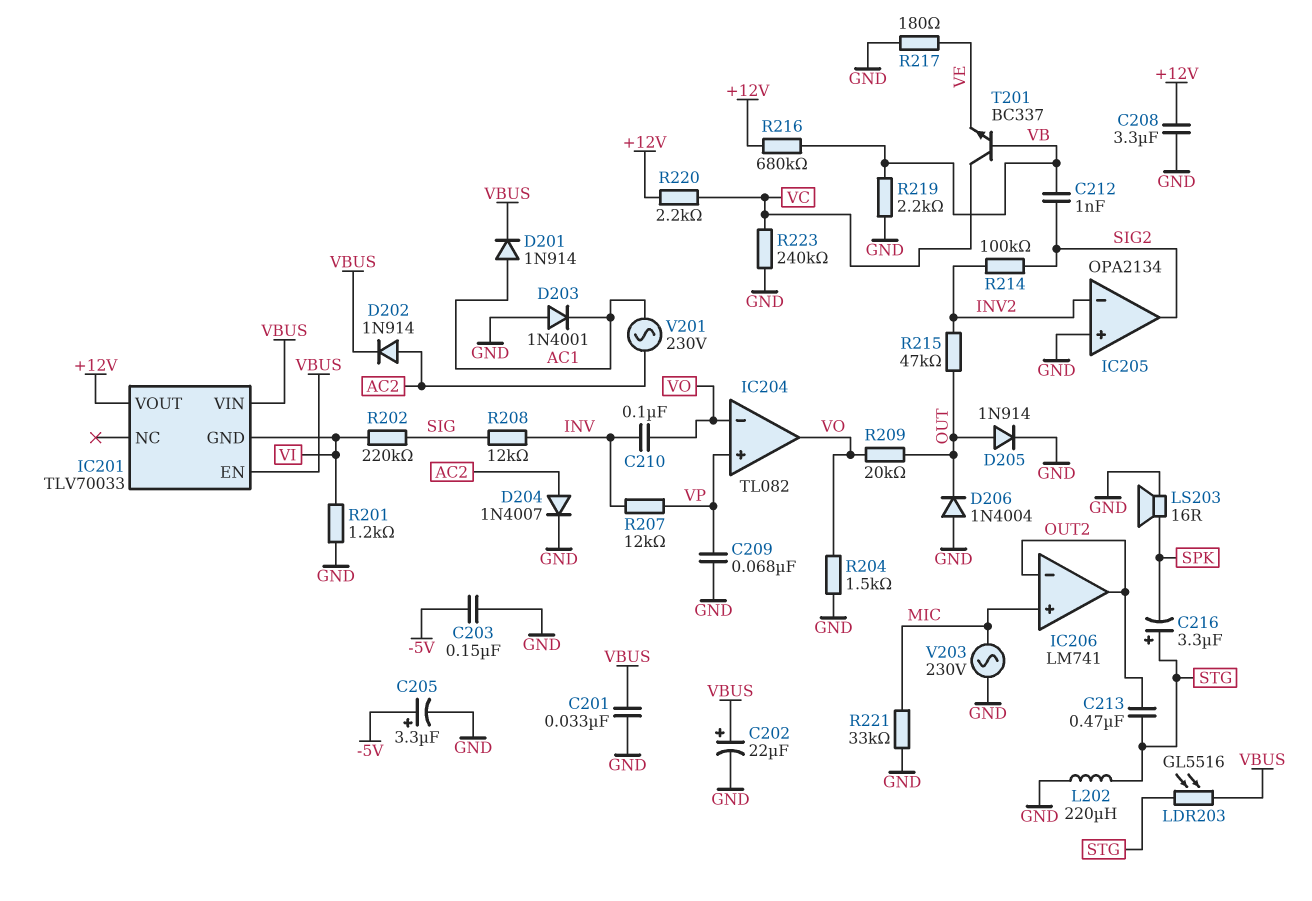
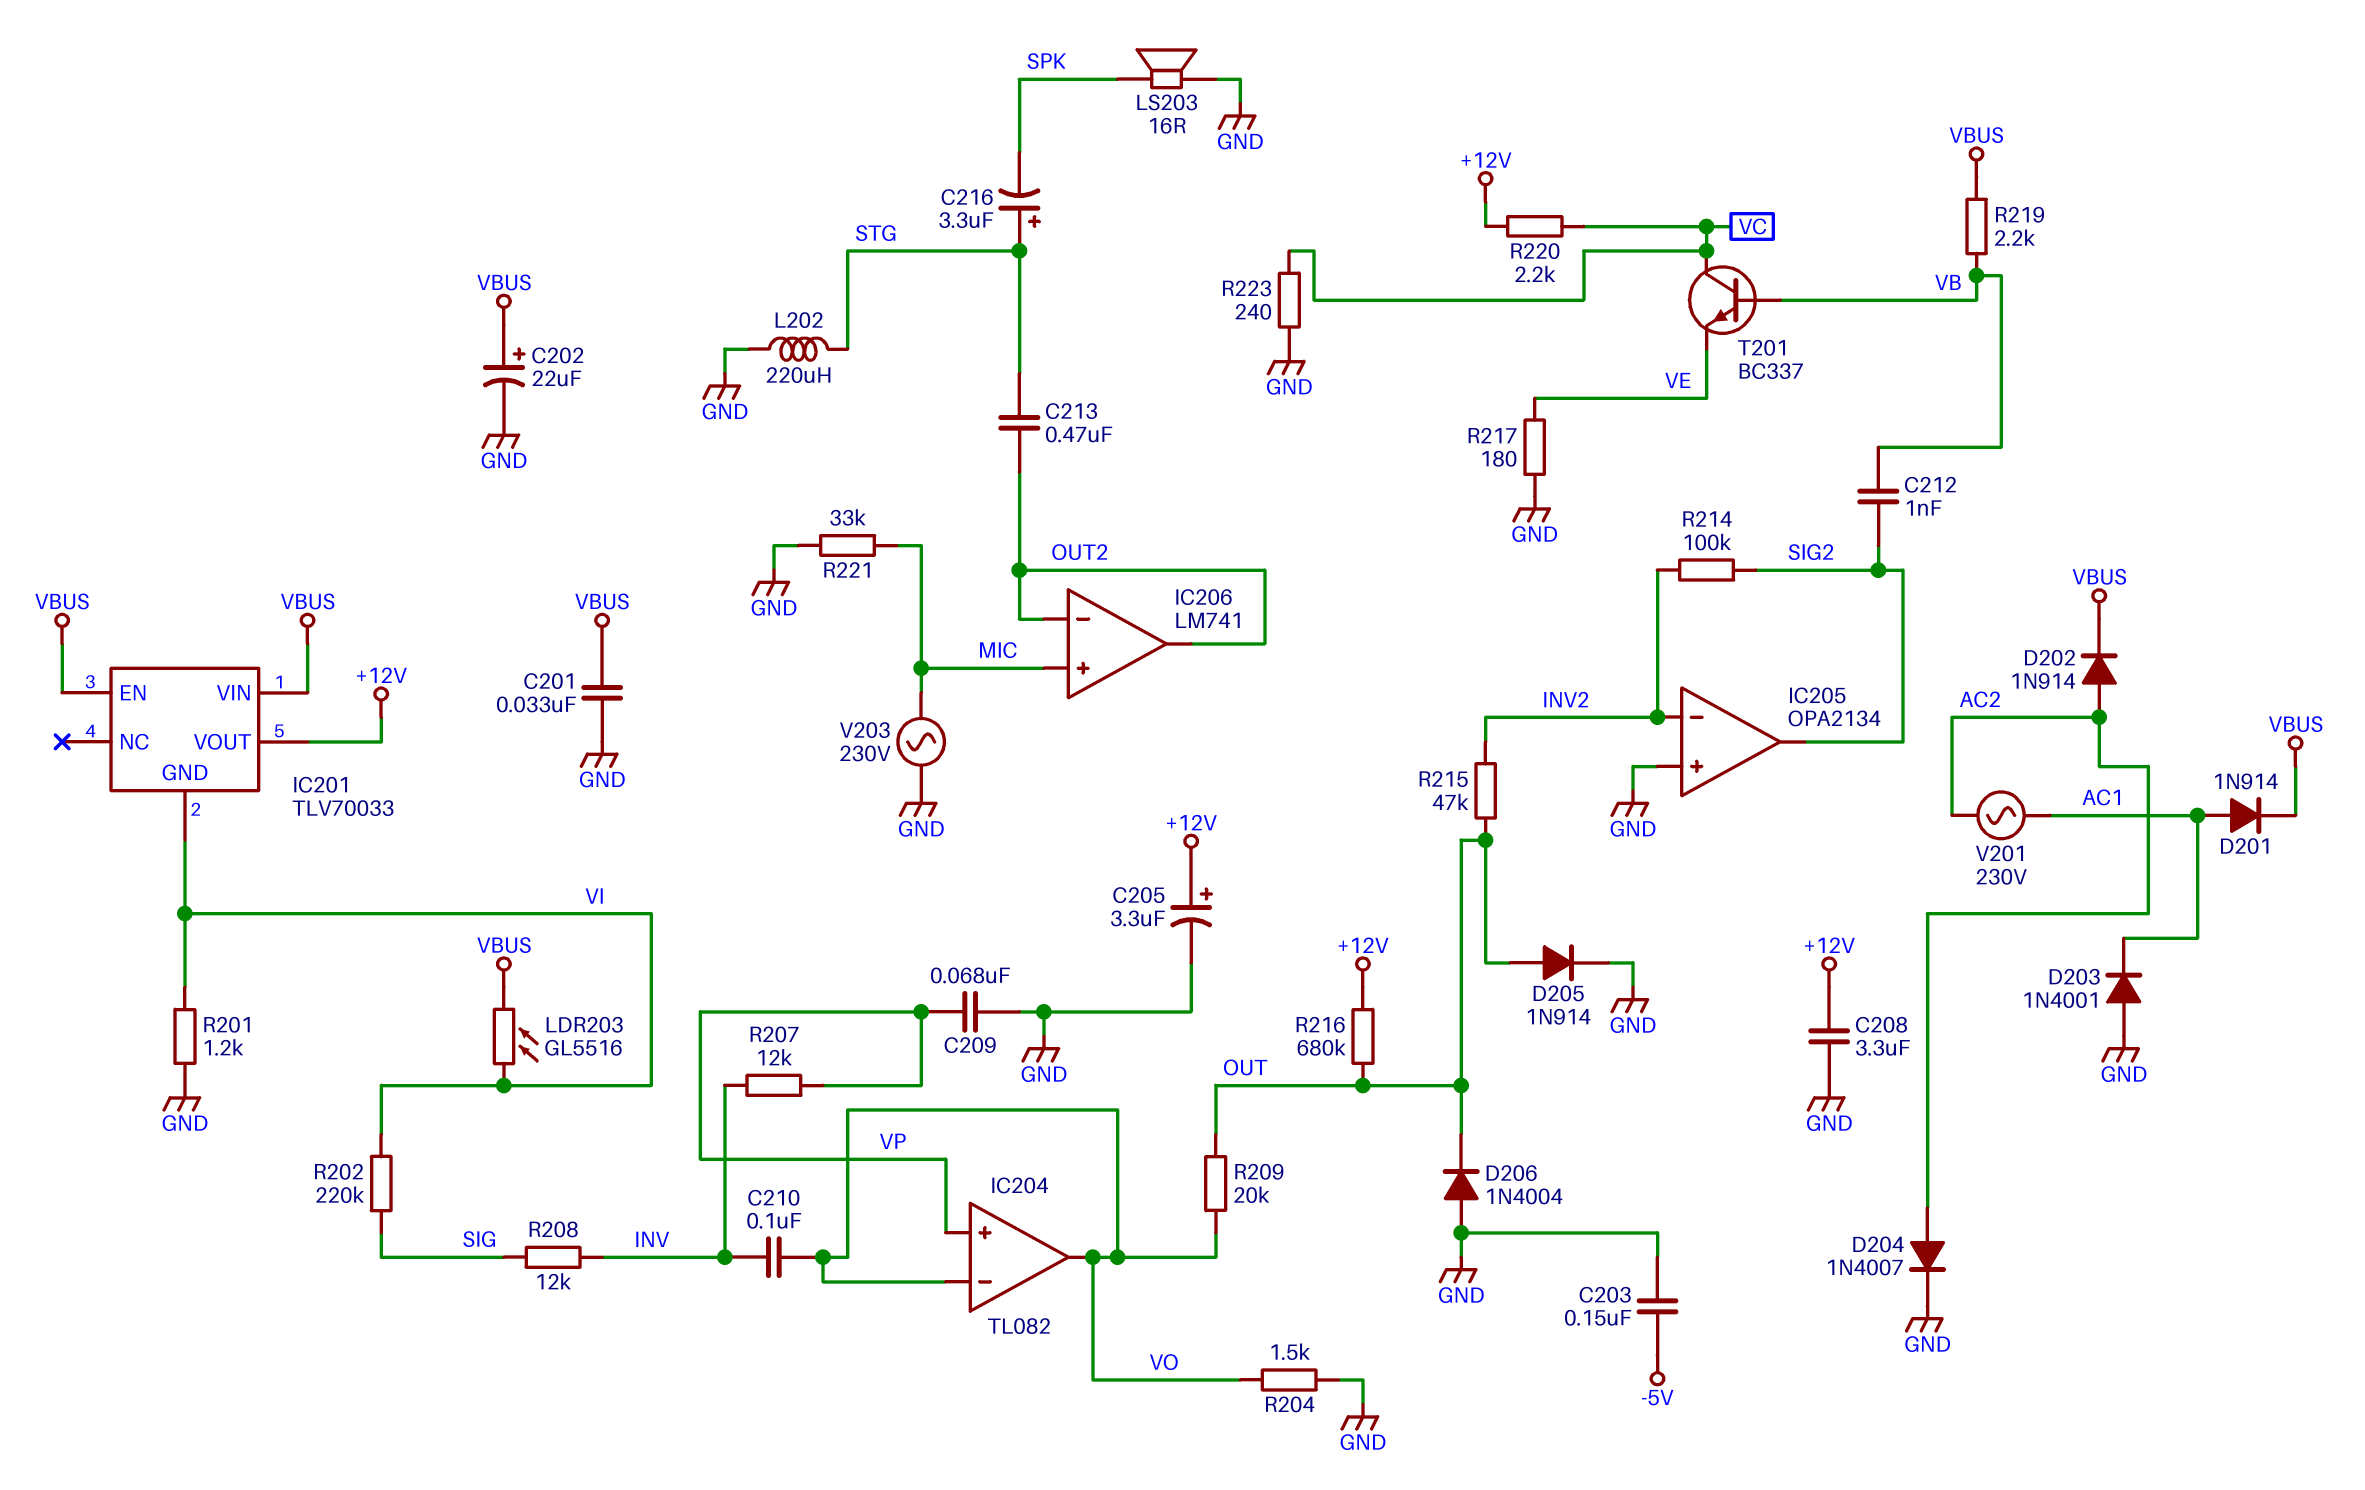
C205: 3.3uF (plus -5V, minus GND) -> 3.3uF (plus +12V, minus GND)
LDR203: GL5516 (STG, VBUS) -> GL5516 (VBUS, VI)
R216: 680k (+12V, VB) -> 680k (+12V, OUT)
R219: 2.2k (GND, VB) -> 2.2k (VB, VBUS)
R223: 240k (GND, VC) -> 240 (GND, VC)

